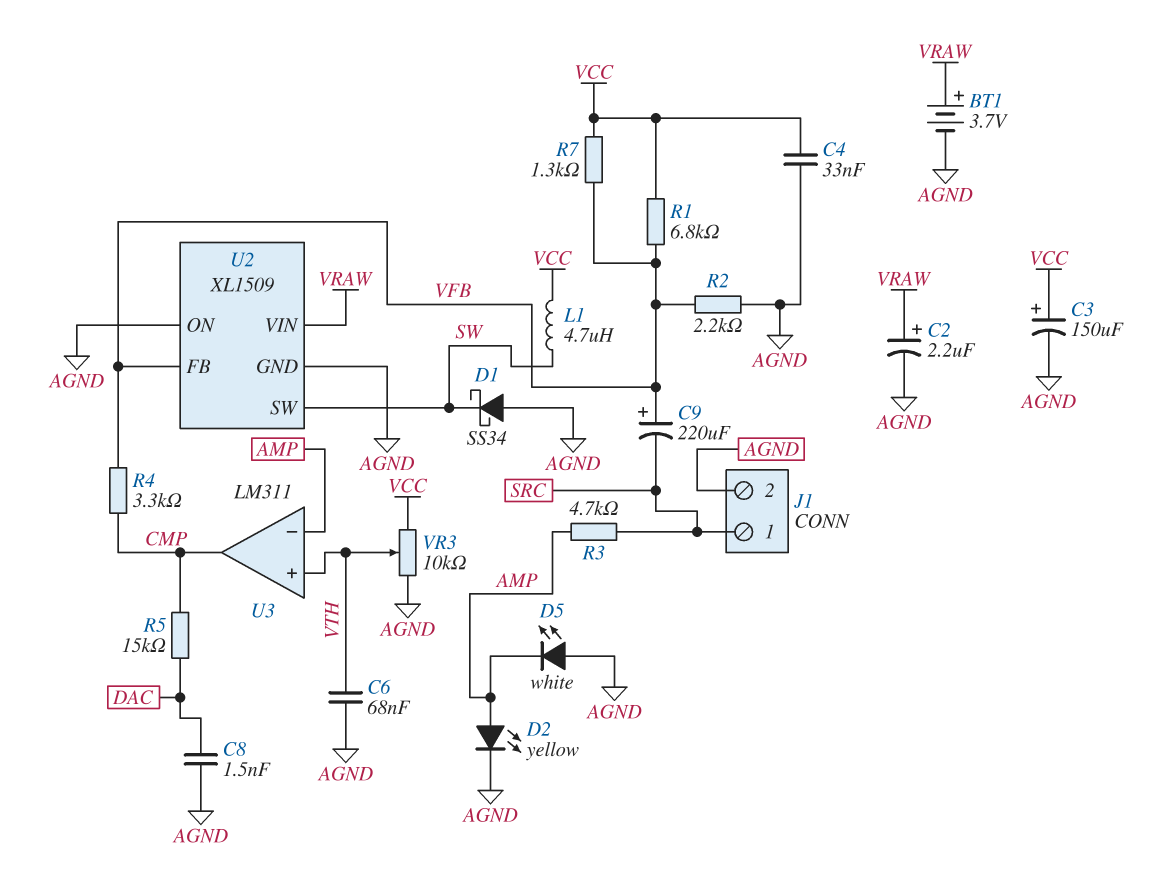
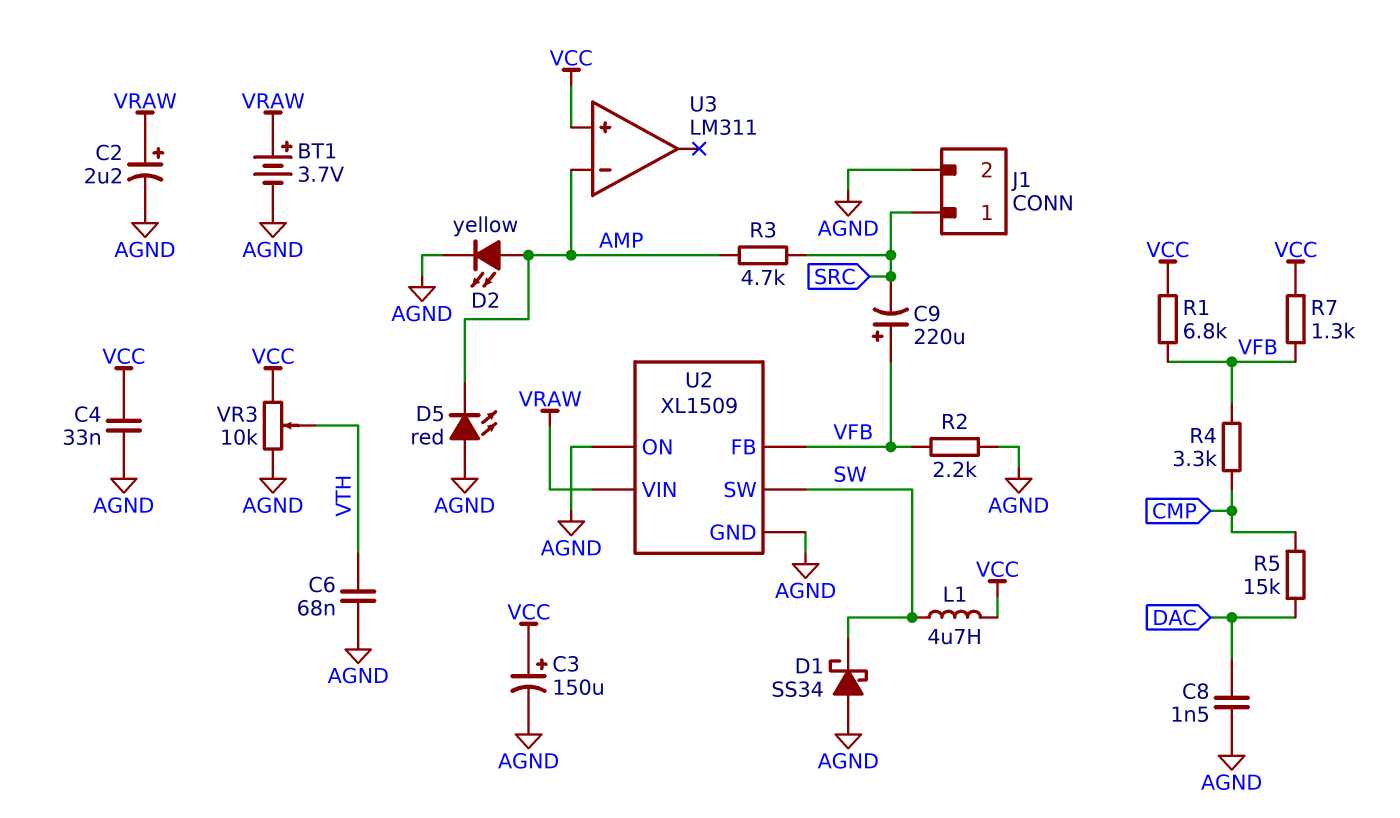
D5: LED white (A AGND, K AMP) -> LED red (A AGND, K AMP)
U3 pin in+: VTH -> VCC
U3 pin out: CMP -> none

